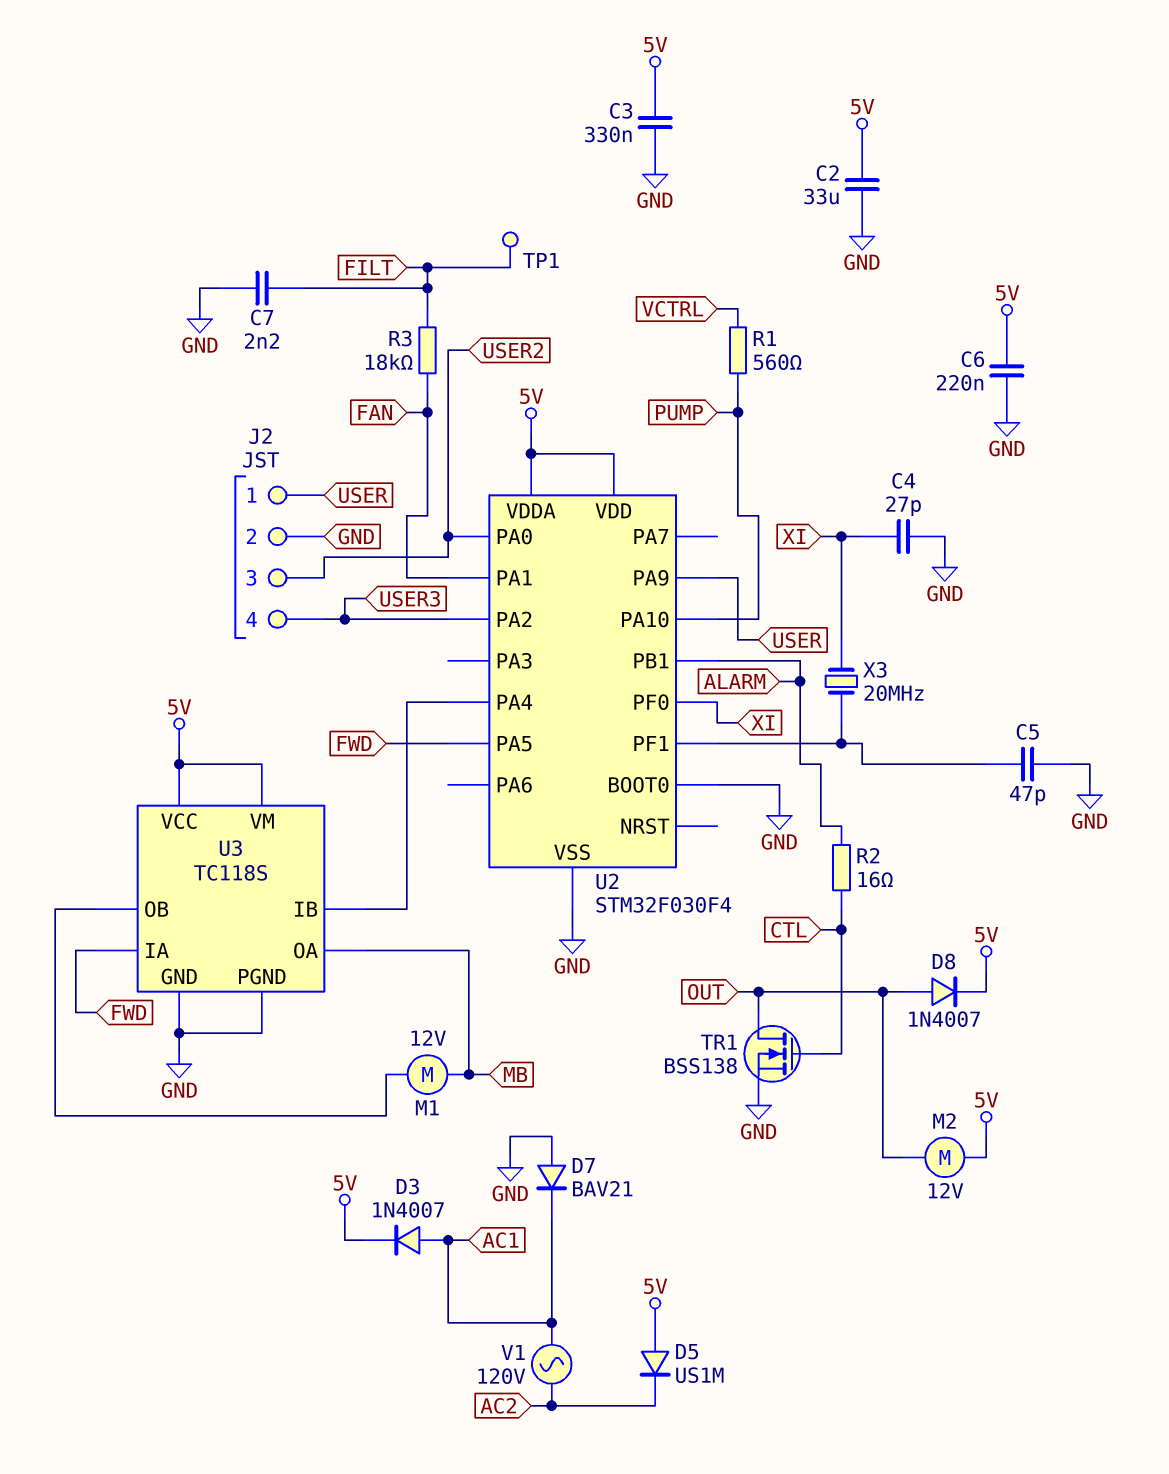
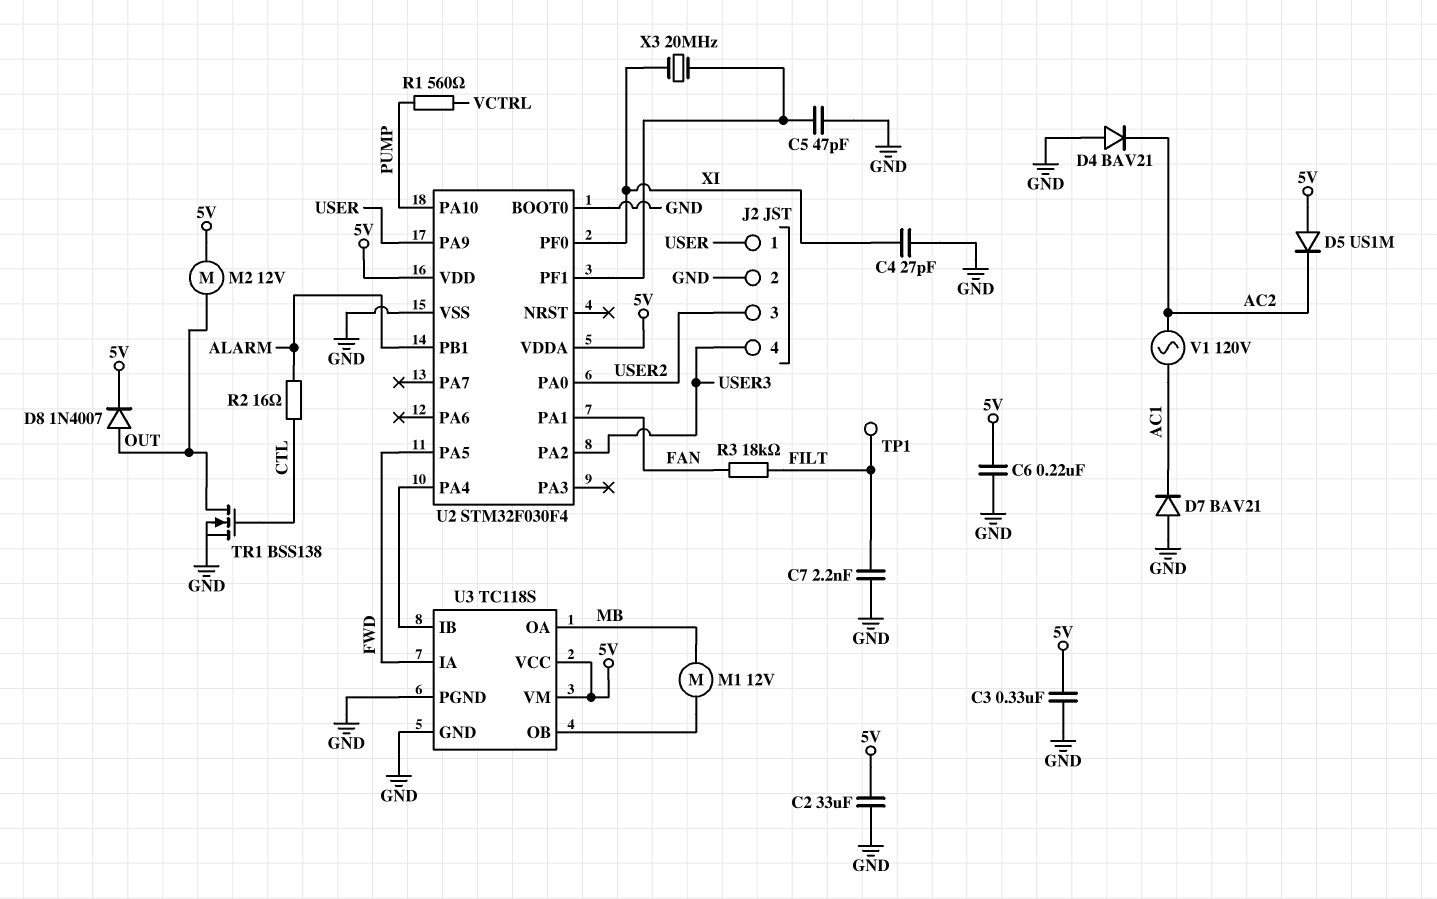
D3: diode 1N4007 (A AC1, K 5V) -> none
D4: none -> diode BAV21 (A GND, K AC2)

